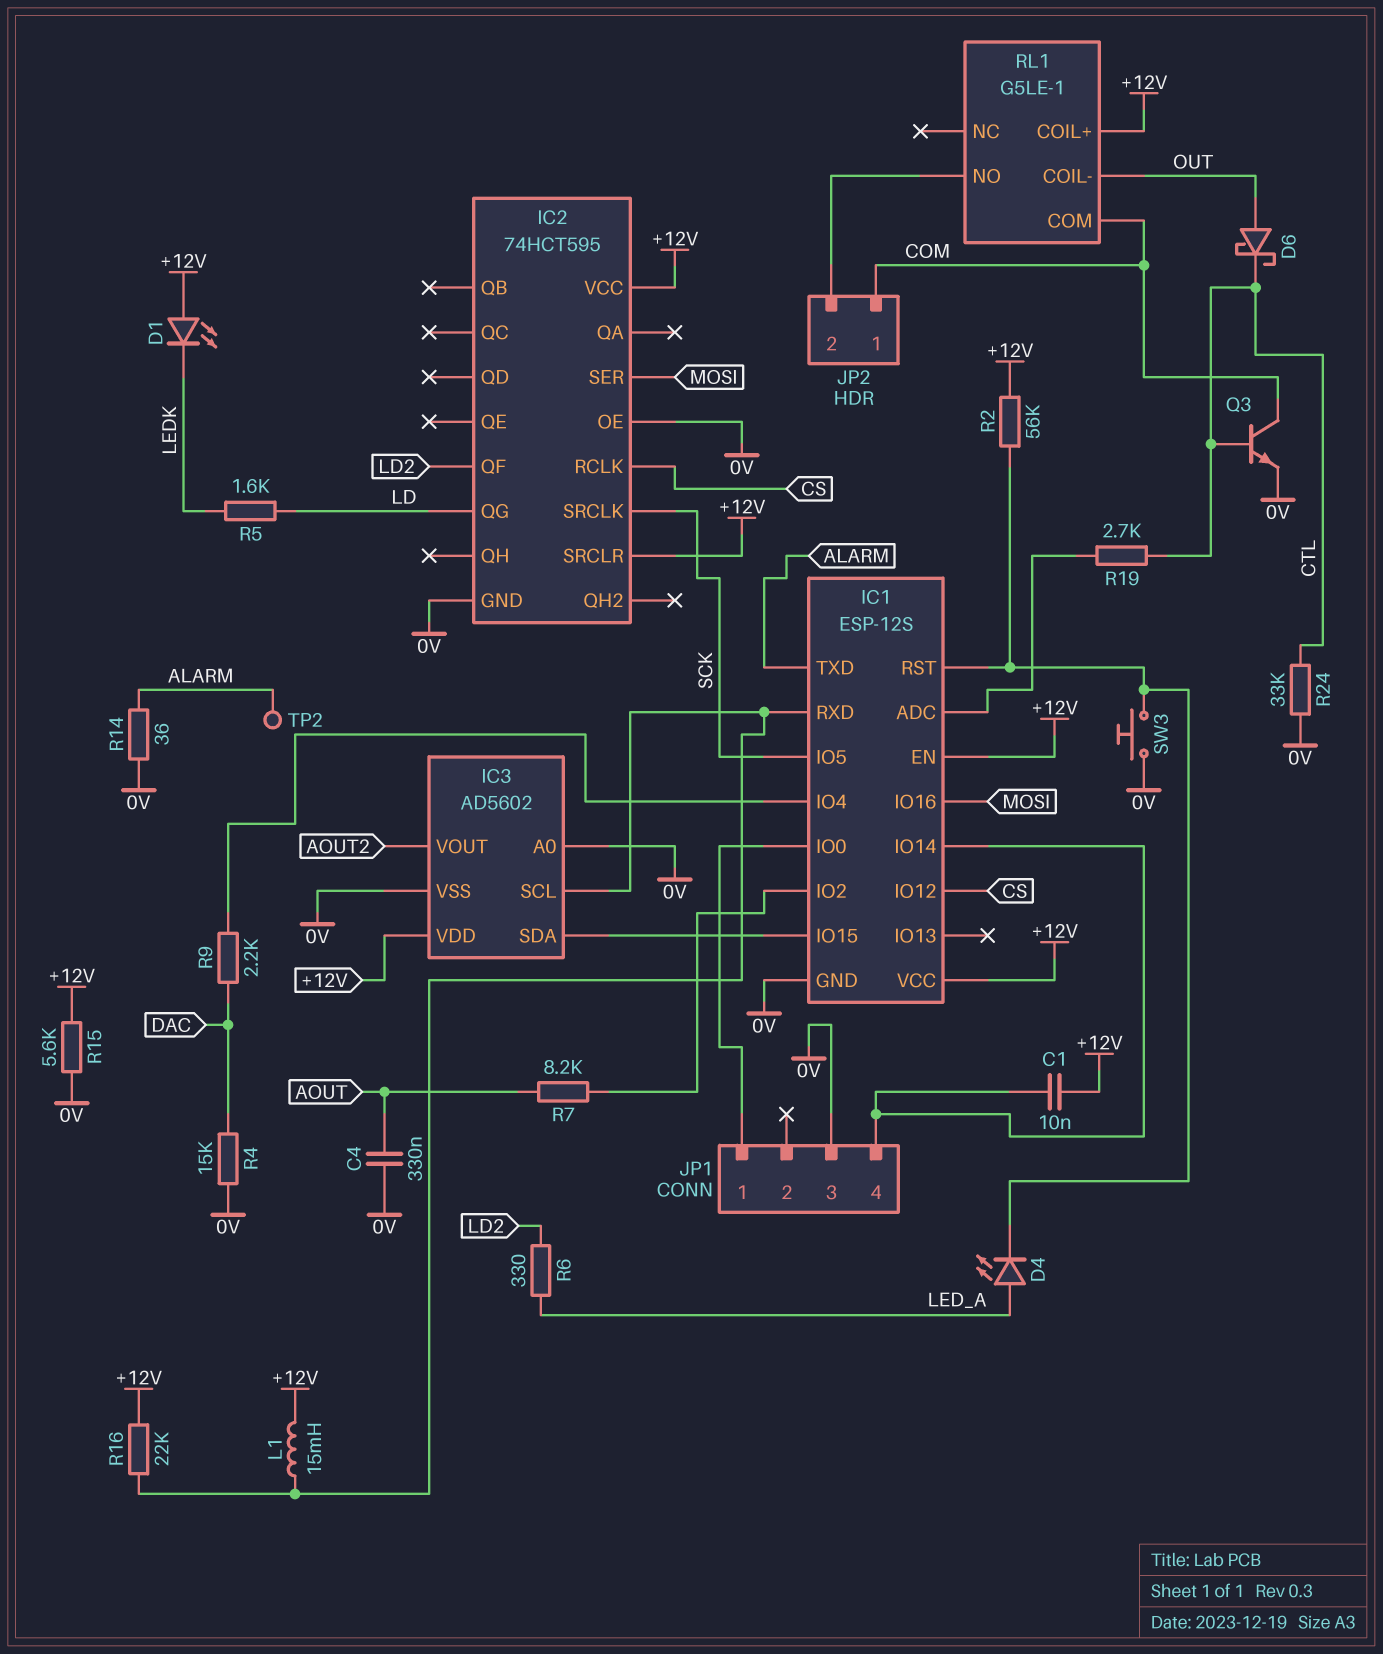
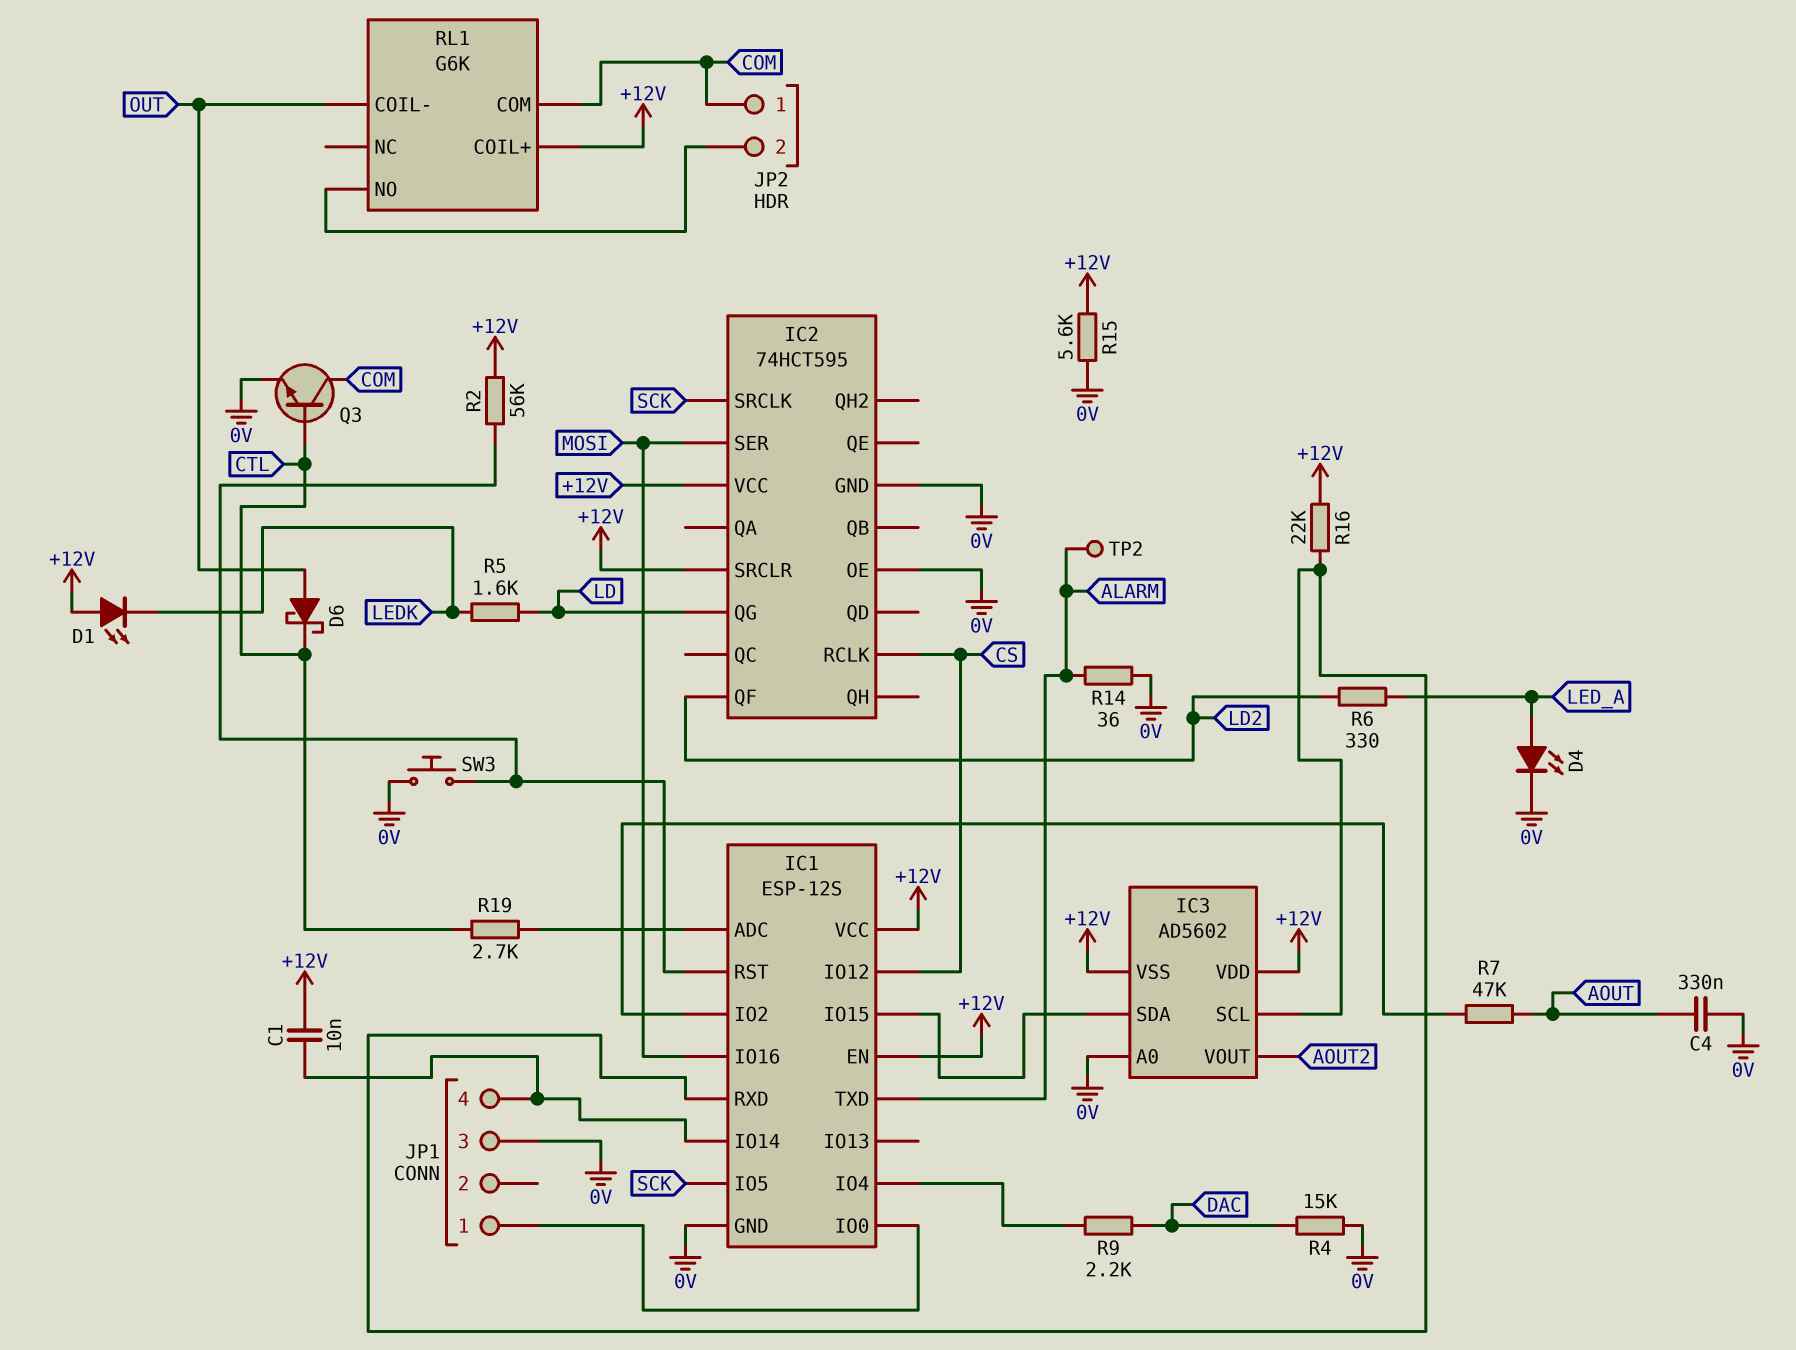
D4: LED (A LED_A, K IC1/RST) -> LED (A LED_A, K 0V)
IC3 pin VSS: 0V -> +12V
L1: 15mH (+12V, IC1/RXD) -> none
R7: 8.2k (AOUT, IC1/IO2) -> 47k (AOUT, IC1/IO2)
R24: 33k (0V, CTL) -> none
RL1: G5LE-1 -> G6K

